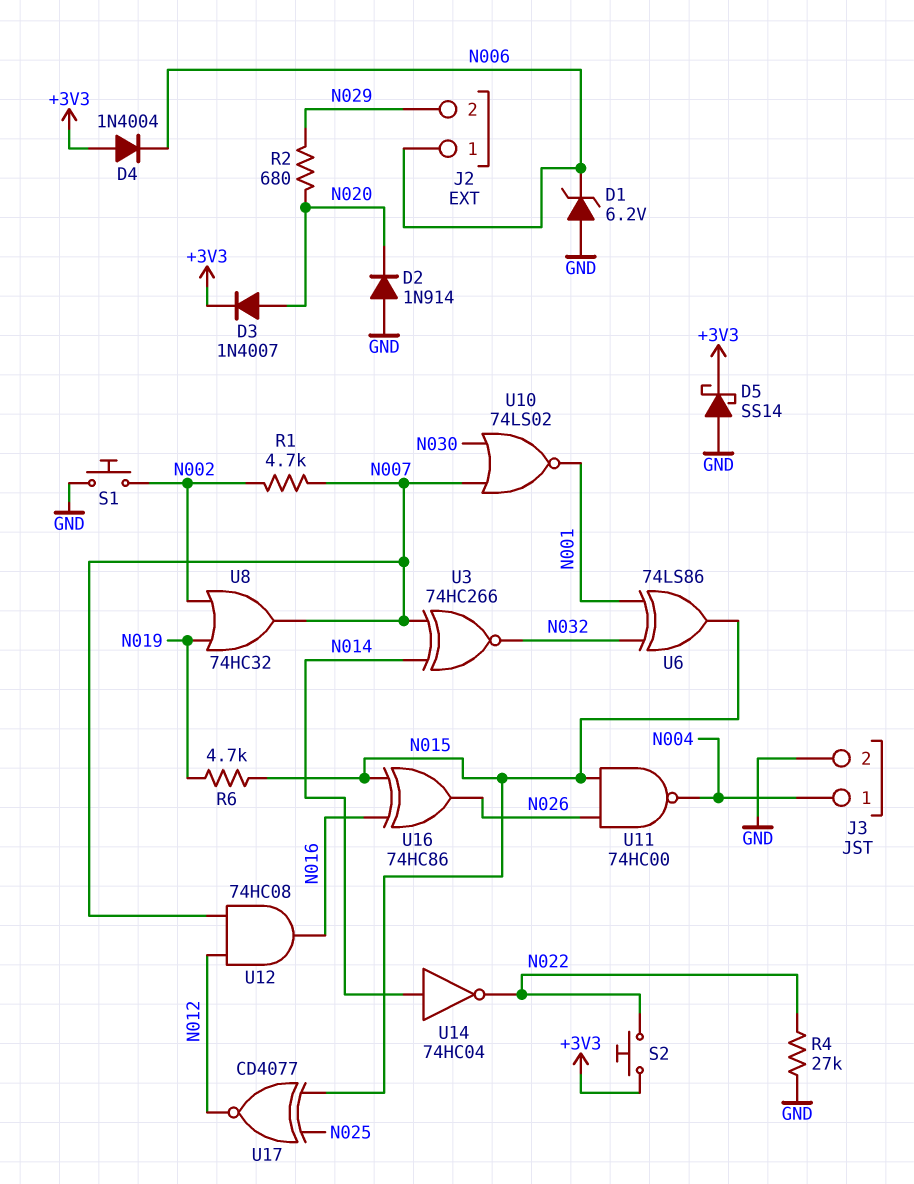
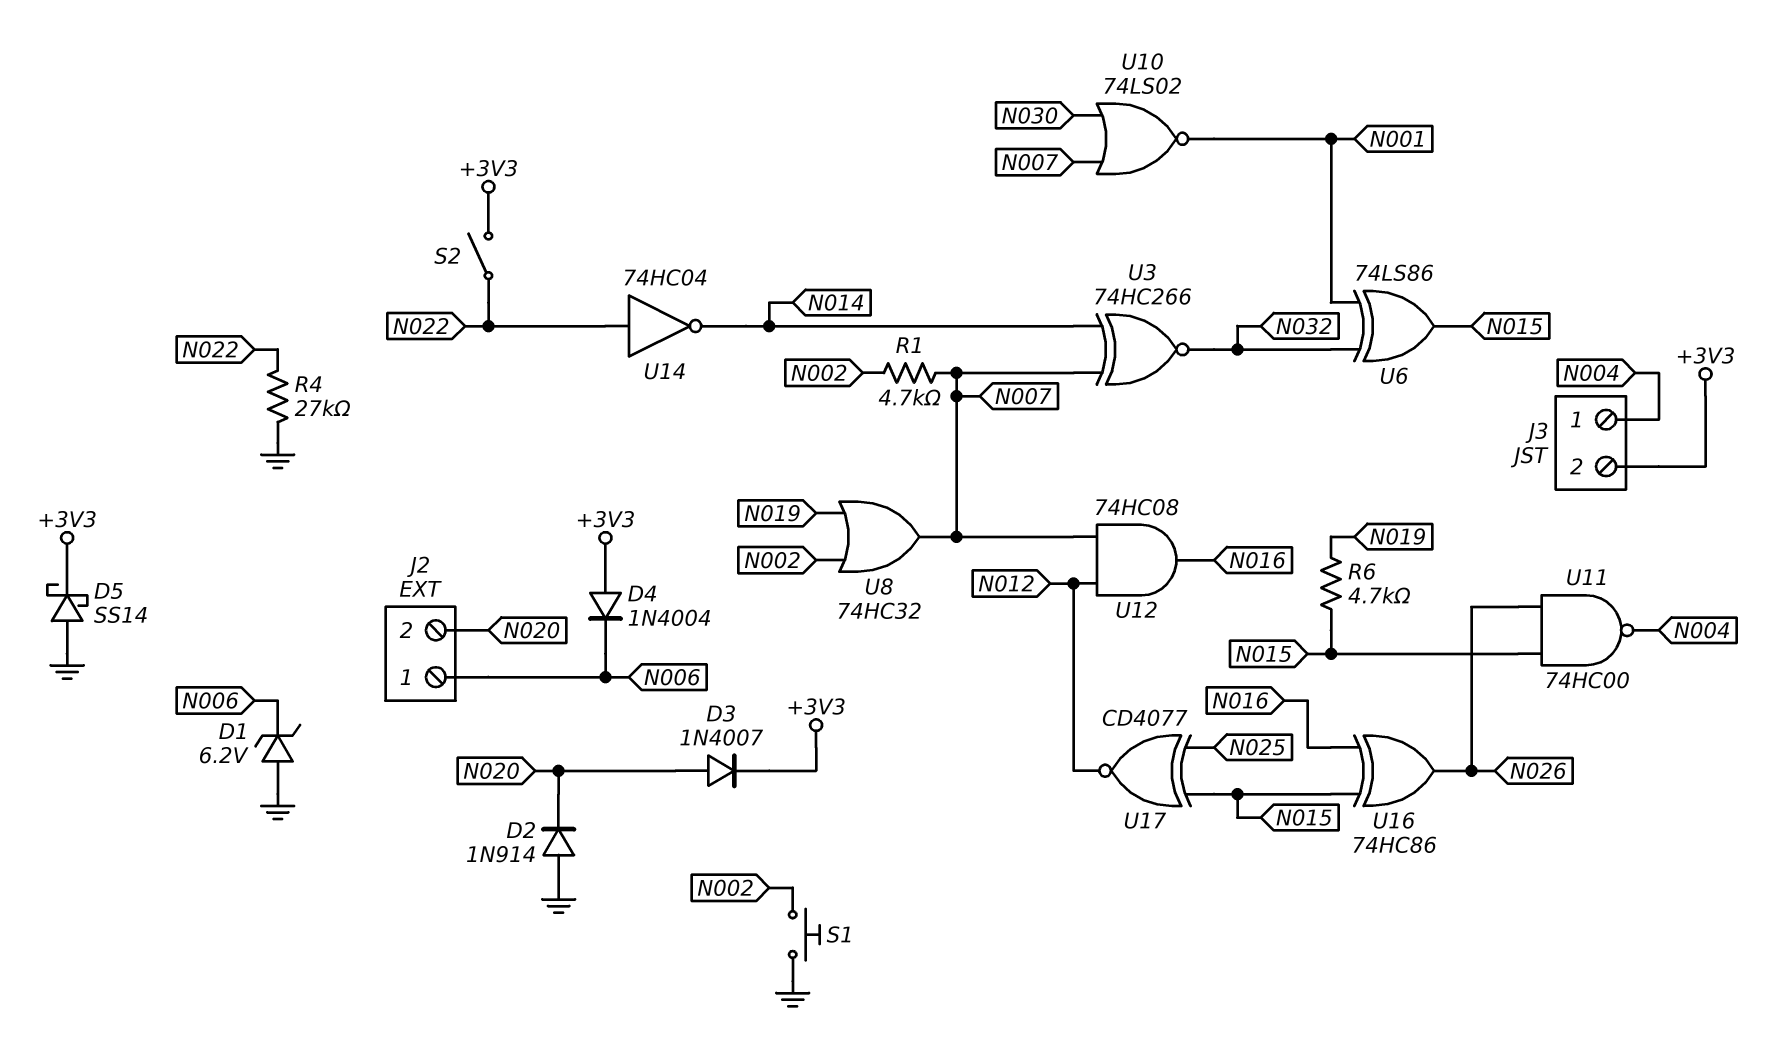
J2 pin 2: N029 -> N020
J3 pin 2: GND -> +3V3
R2: 680 (N020, N029) -> none
S2: button (+3V3, N022) -> switch (+3V3, N022)
U14: NOT 74HC04 (in N014, out N022) -> NOT 74HC04 (in N022, out N014)

